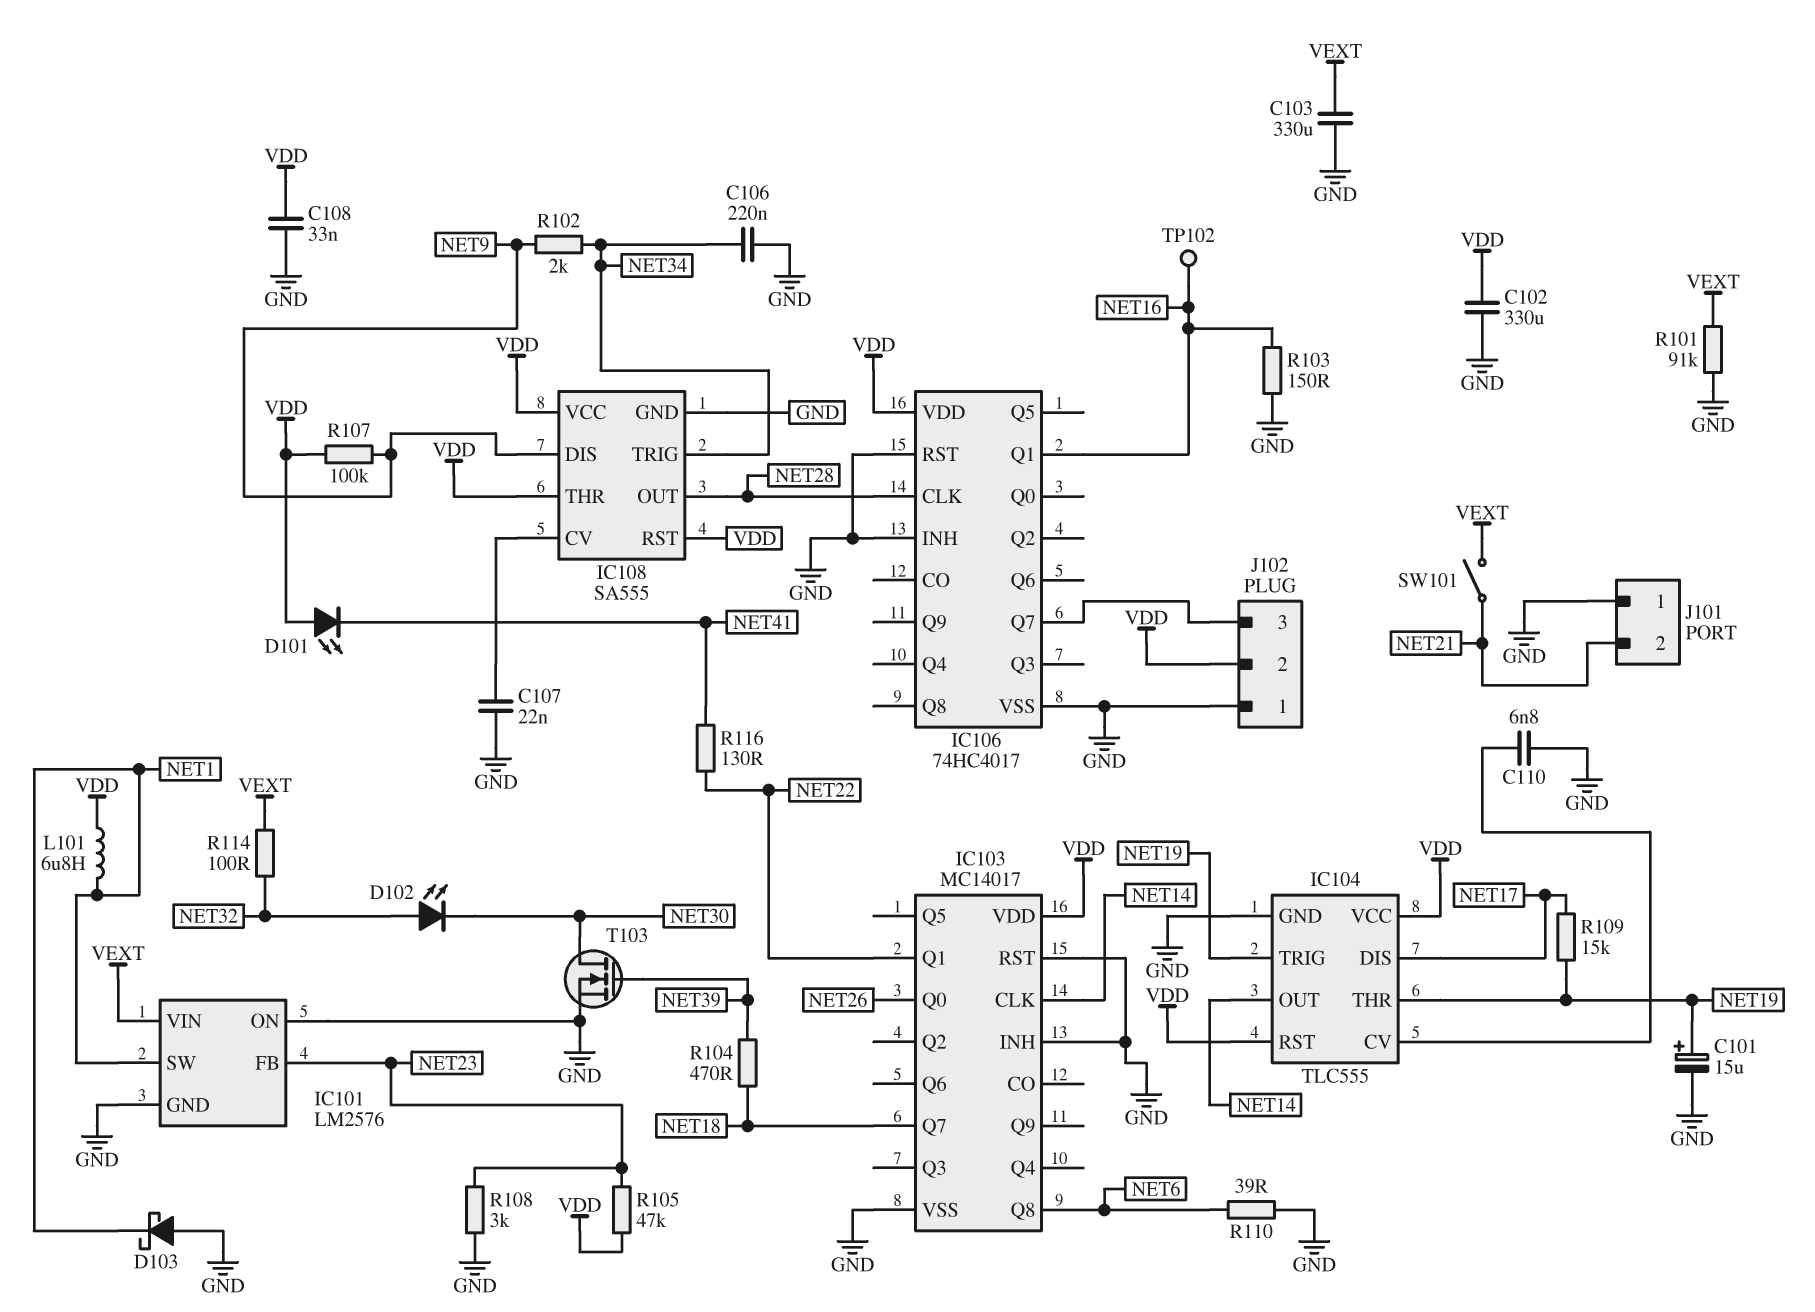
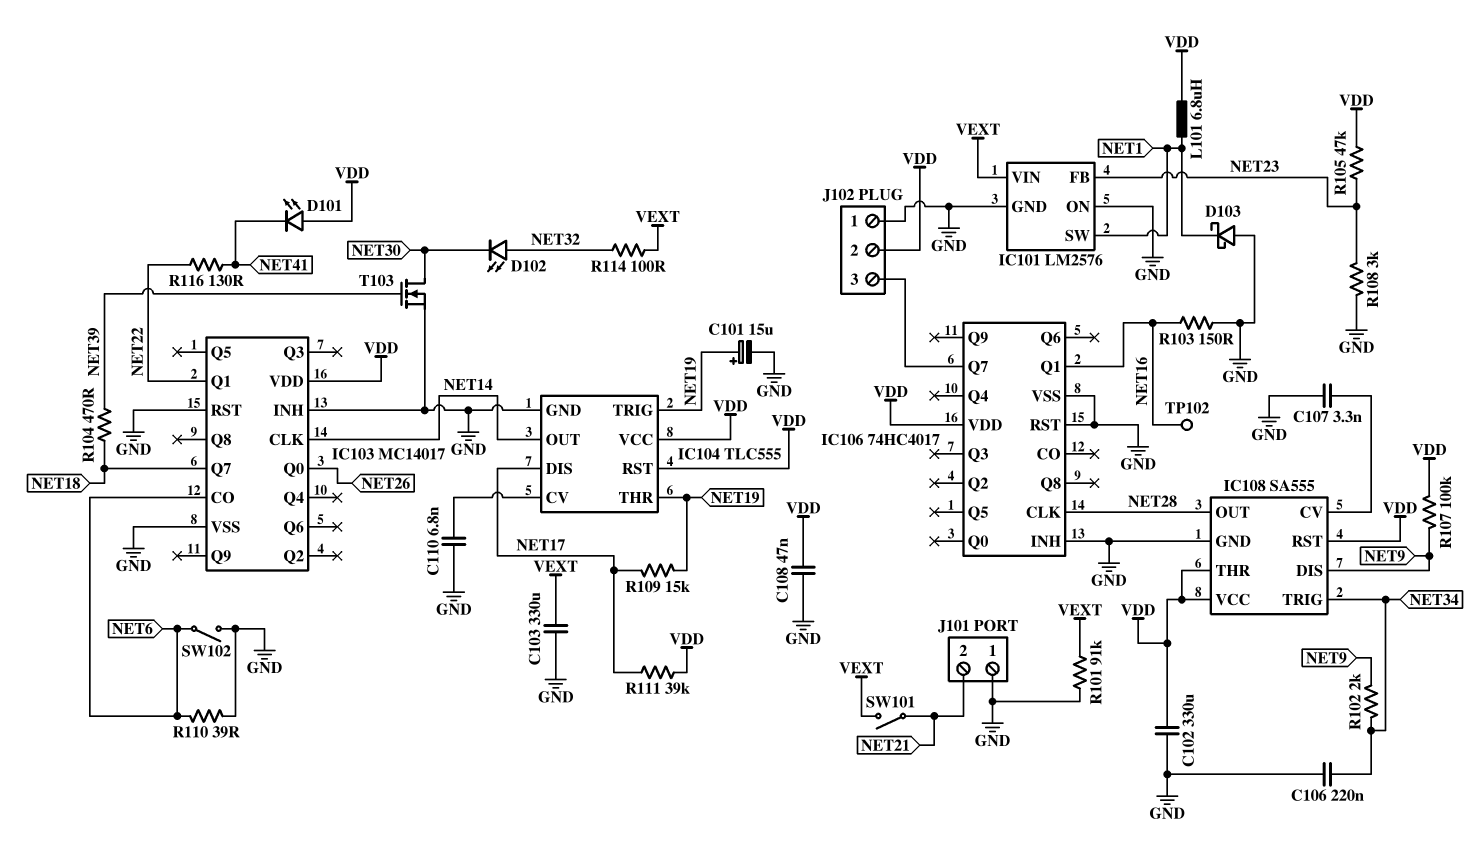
C107: 22nF (GND, IC108/CV) -> 3.3nF (GND, IC108/CV)
C108: 33nF (GND, VDD) -> 47nF (GND, VDD)
IC103 pin CO: none -> NET6
IC103 pin Q8: NET6 -> none
R111: none -> 39k (NET17, VDD)
SW102: none -> switch (GND, NET6)

